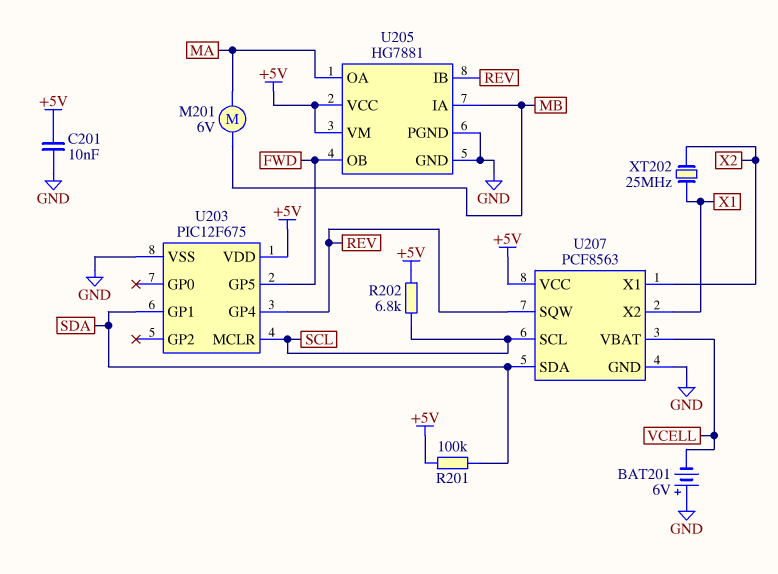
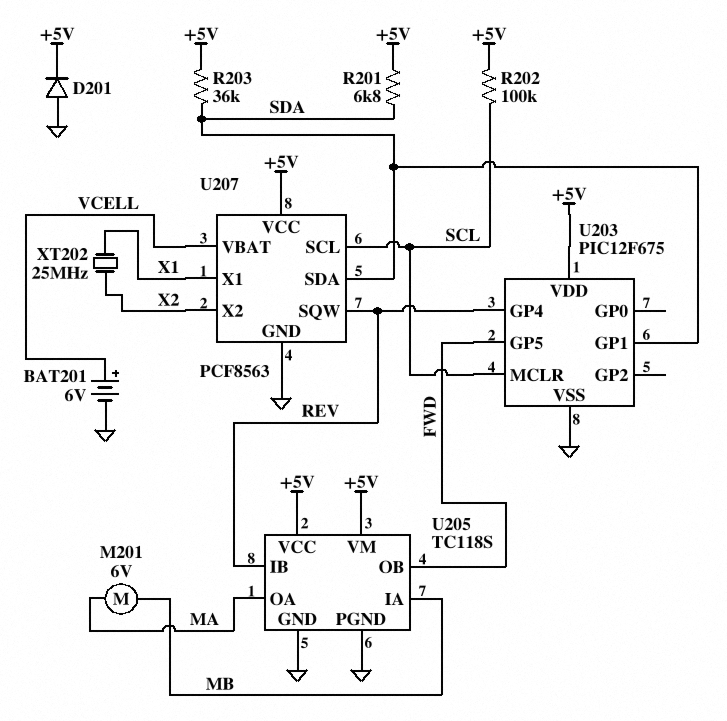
BAT201: 6V (plus GND, minus VCELL) -> 6V (plus VCELL, minus GND)
C201: 10nF (+5V, GND) -> none
D201: none -> diode (A GND, K +5V)
R201: 100k (+5V, SDA) -> 6.8k (+5V, SDA)
R202: 6.8k (+5V, SCL) -> 100k (+5V, SCL)
R203: none -> 36k (+5V, SDA)
U205: HG7881 -> TC118S
U207 pin X1: X2 -> X1
U207 pin X2: X1 -> X2

